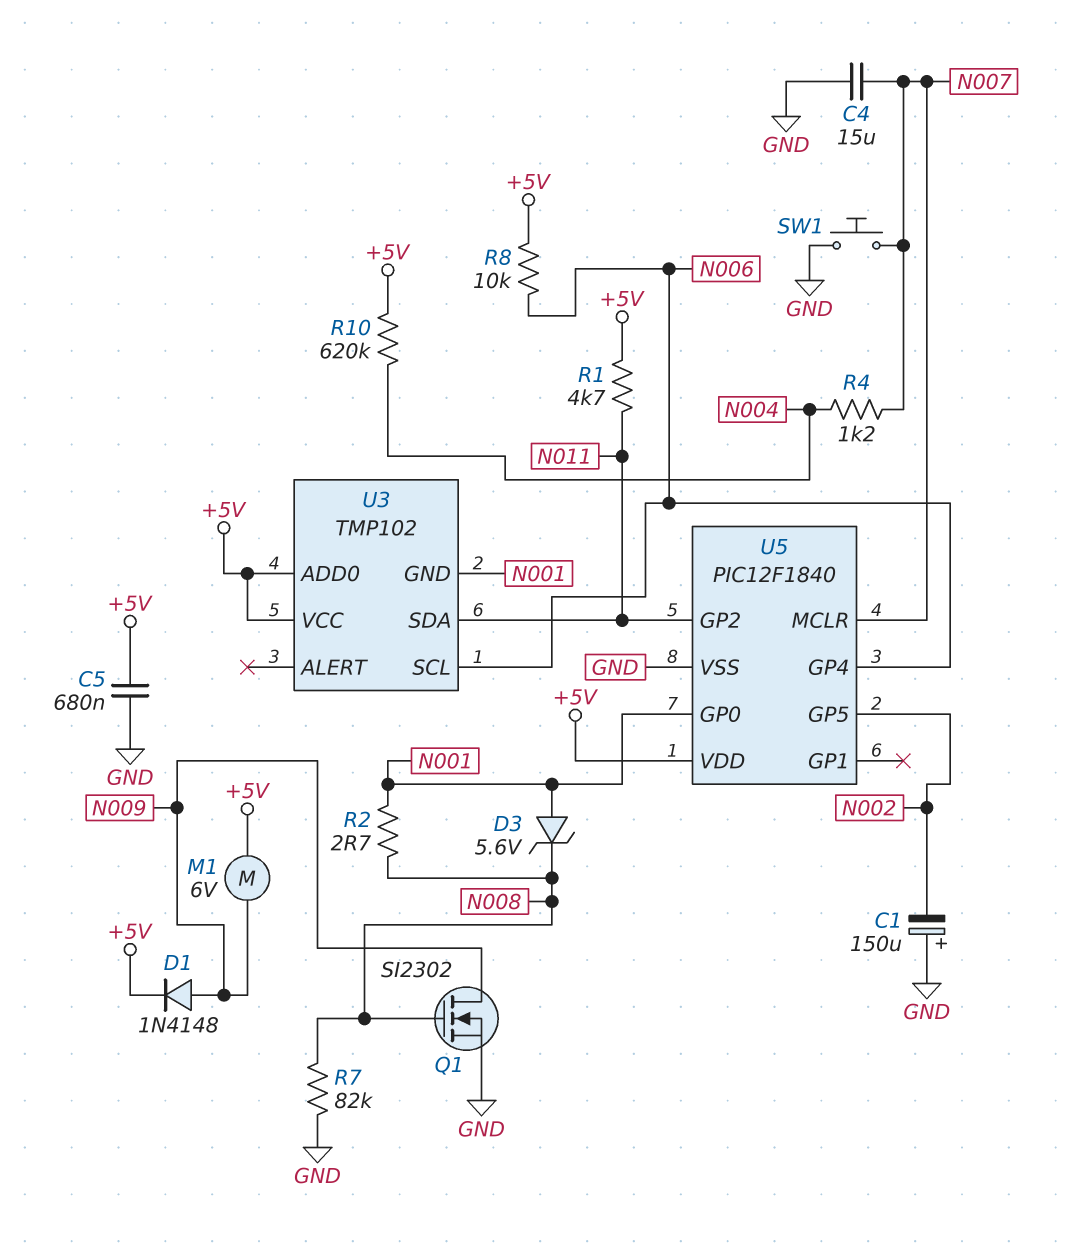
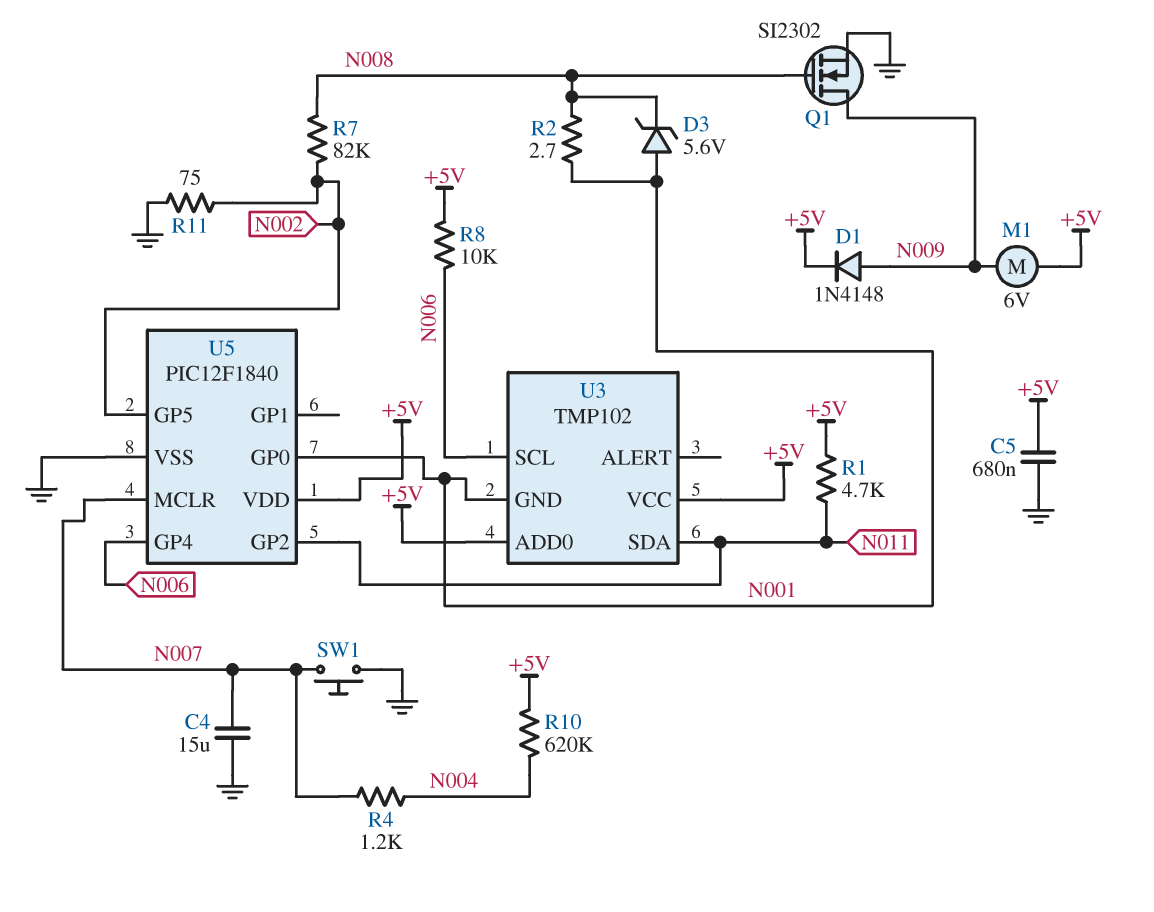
C1: 150uF (plus GND, minus N002) -> none
R7: 82k (GND, N008) -> 82k (N002, N008)
R11: none -> 75 (GND, N002)

